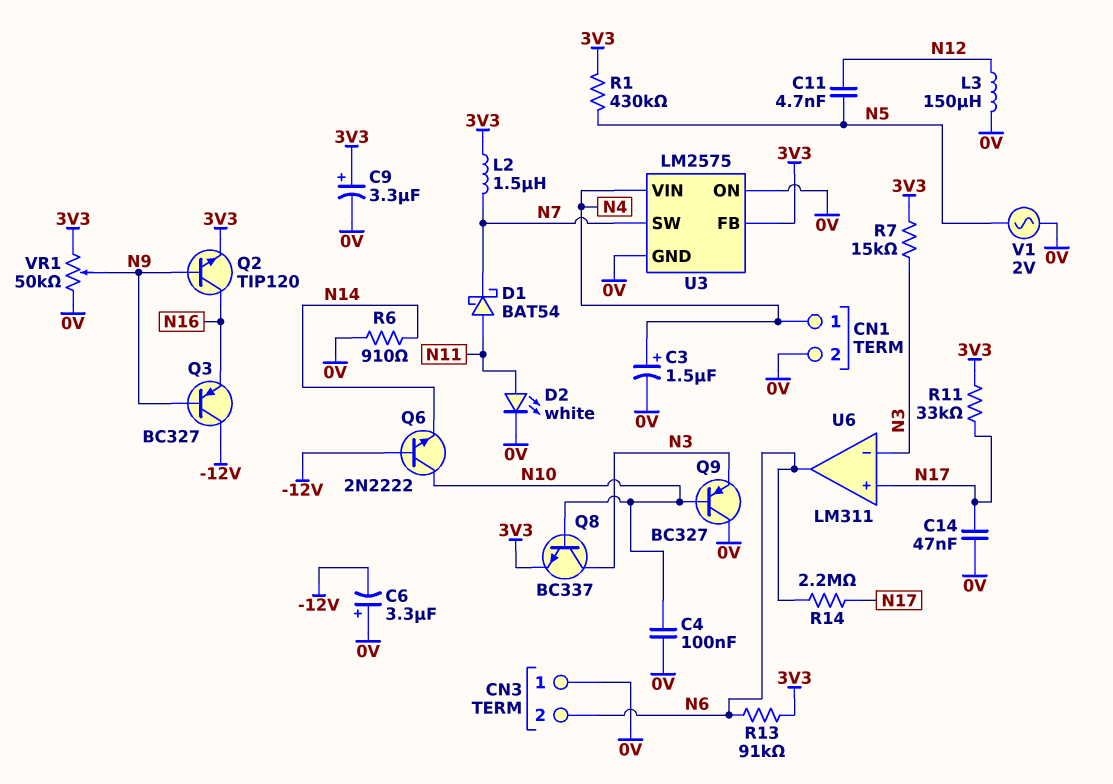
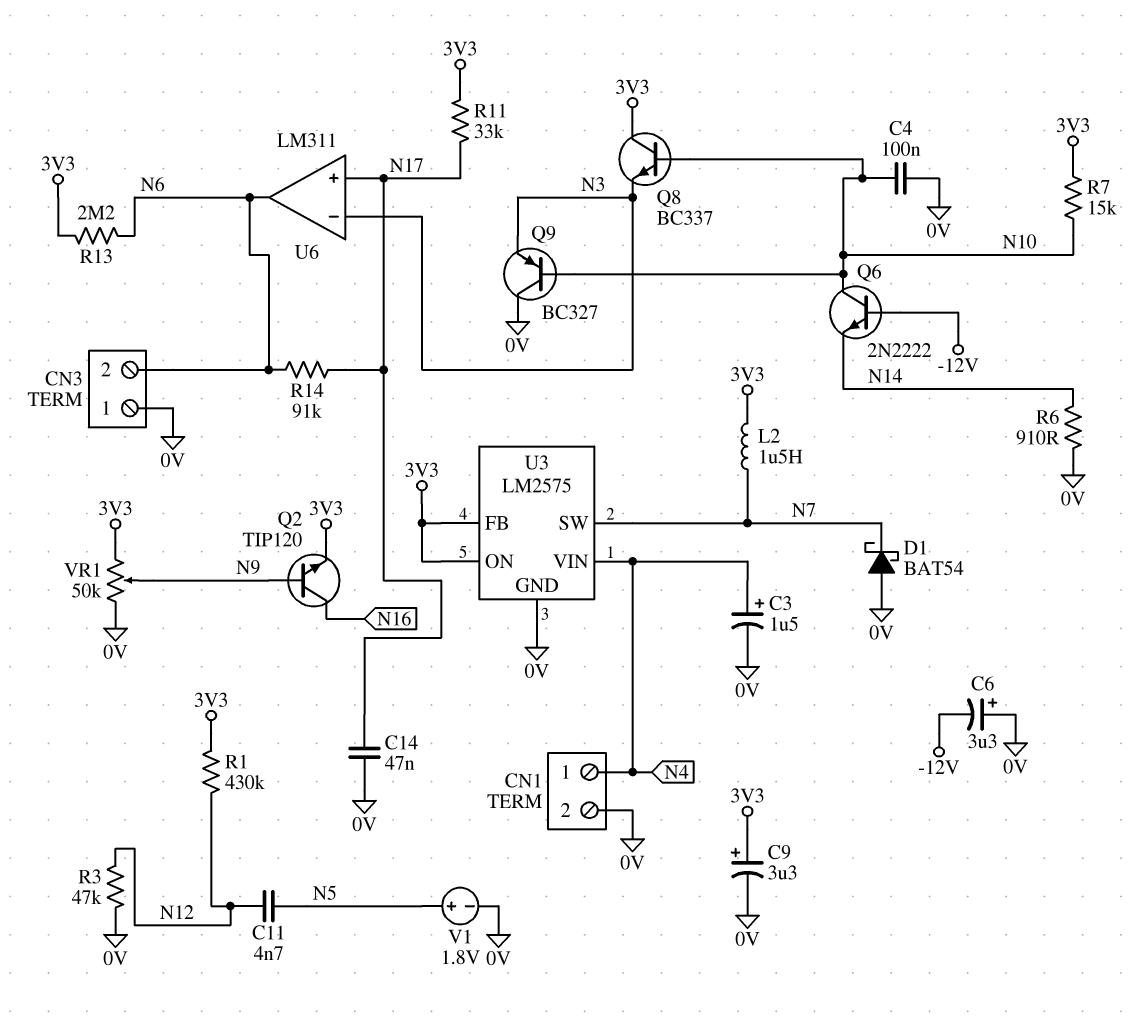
D1: schottky BAT54 (A N11, K N7) -> schottky BAT54 (A 0V, K N7)
D2: LED white (A N11, K 0V) -> none
L3: 150uH (0V, N12) -> none
Q3: PNP BC327 (B N9, C -12V, E N16) -> none
Q8: NPN BC337 (B N10, C N3, E 3V3) -> NPN BC337 (B N10, C 3V3, E N3)
R1: 430k (3V3, N5) -> 430k (3V3, N12)
R3: none -> 47k (0V, N12)
R7: 15k (3V3, N3) -> 15k (3V3, N10)
R13: 91k (3V3, N6) -> 2.2M (3V3, N6)
R14: 2.2M (N6, N17) -> 91k (N6, N17)
U3 pin ON: 0V -> 3V3
V1: AC 2V (0V, N5) -> 1.8V (plus N5, minus 0V)

